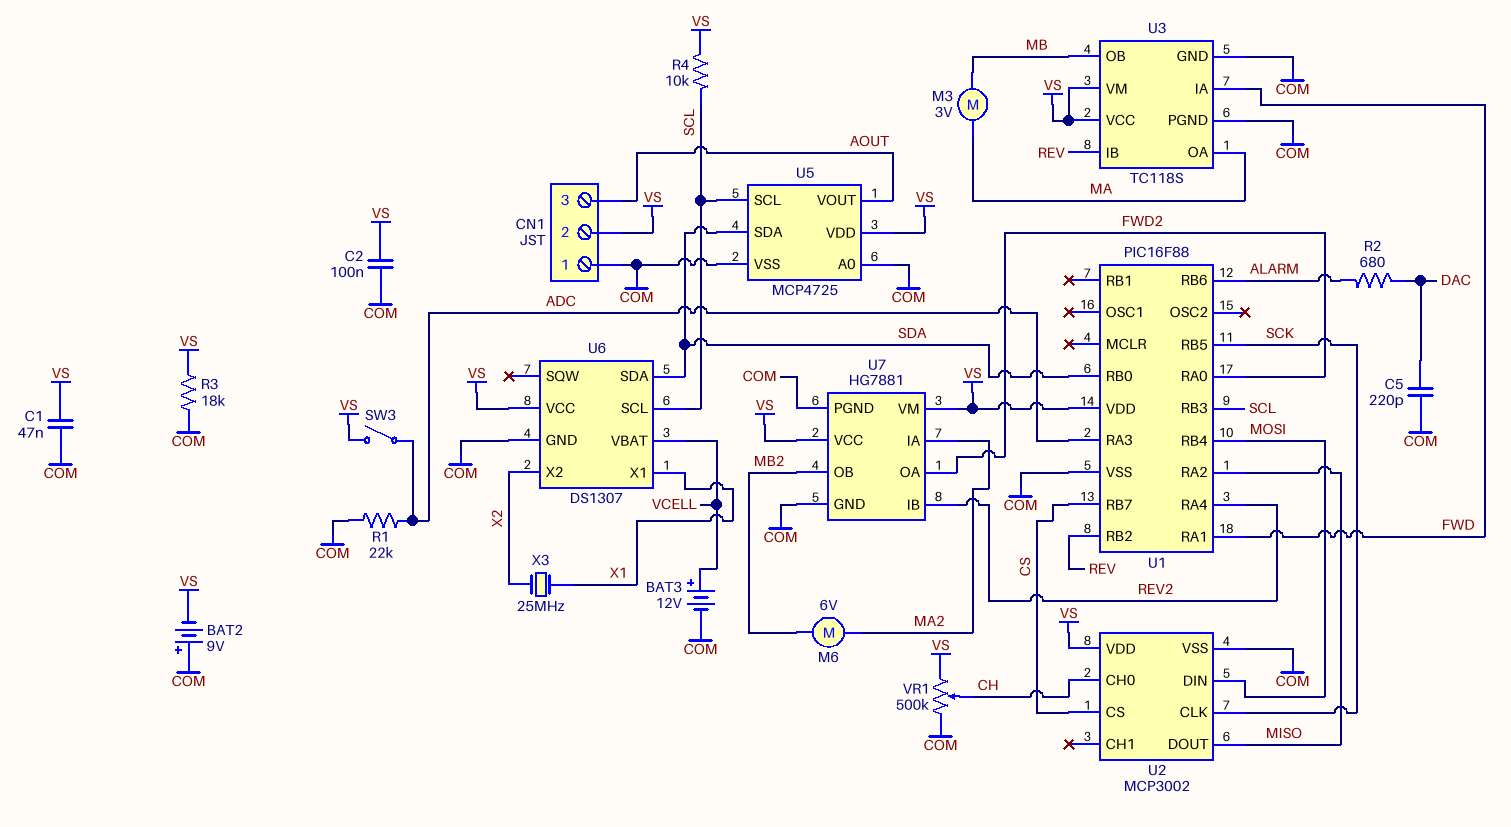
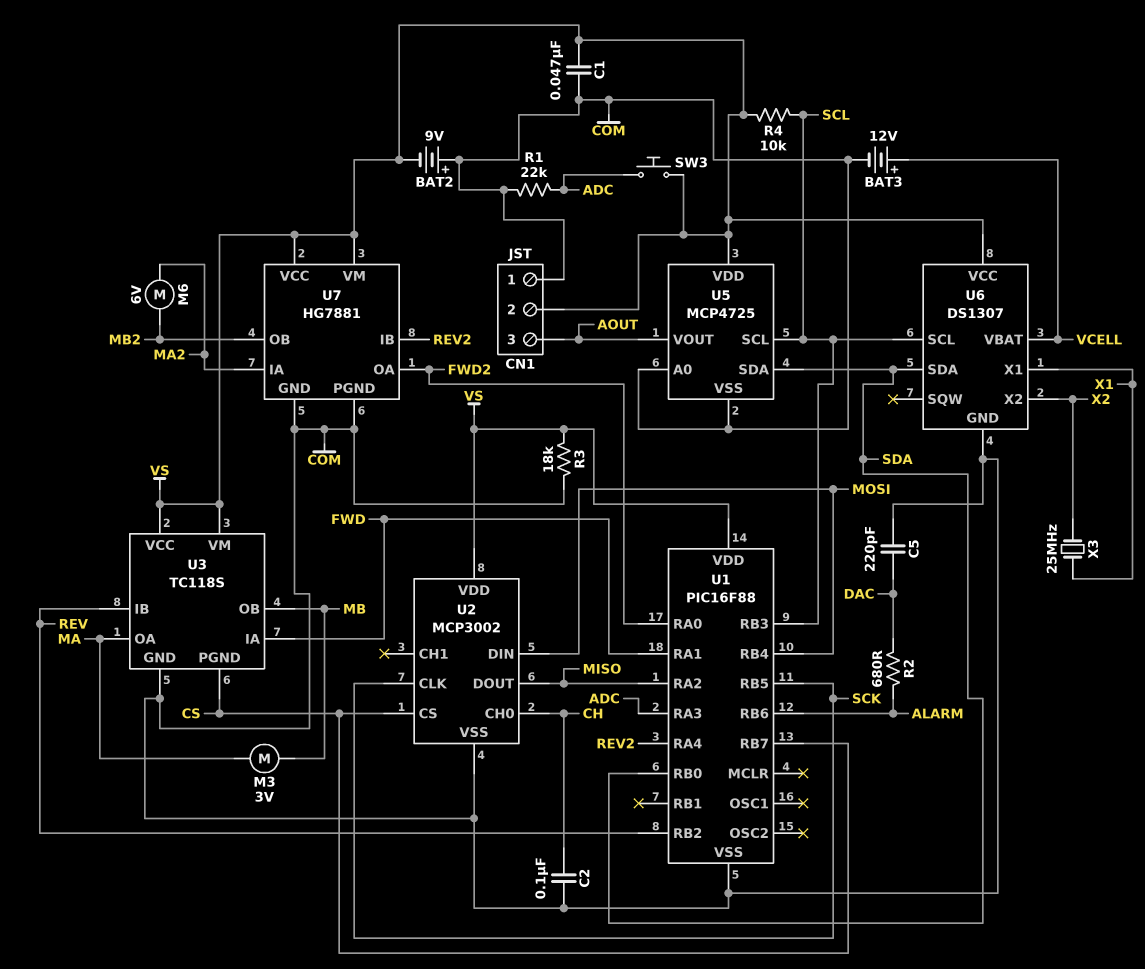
C2: 100nF (COM, VS) -> 100nF (CH, COM)
SW3: switch (ADC, VS) -> button (ADC, VS)
U3 pin PGND: COM -> CS
VR1: 500k (COM, VS, wiper CH) -> none

